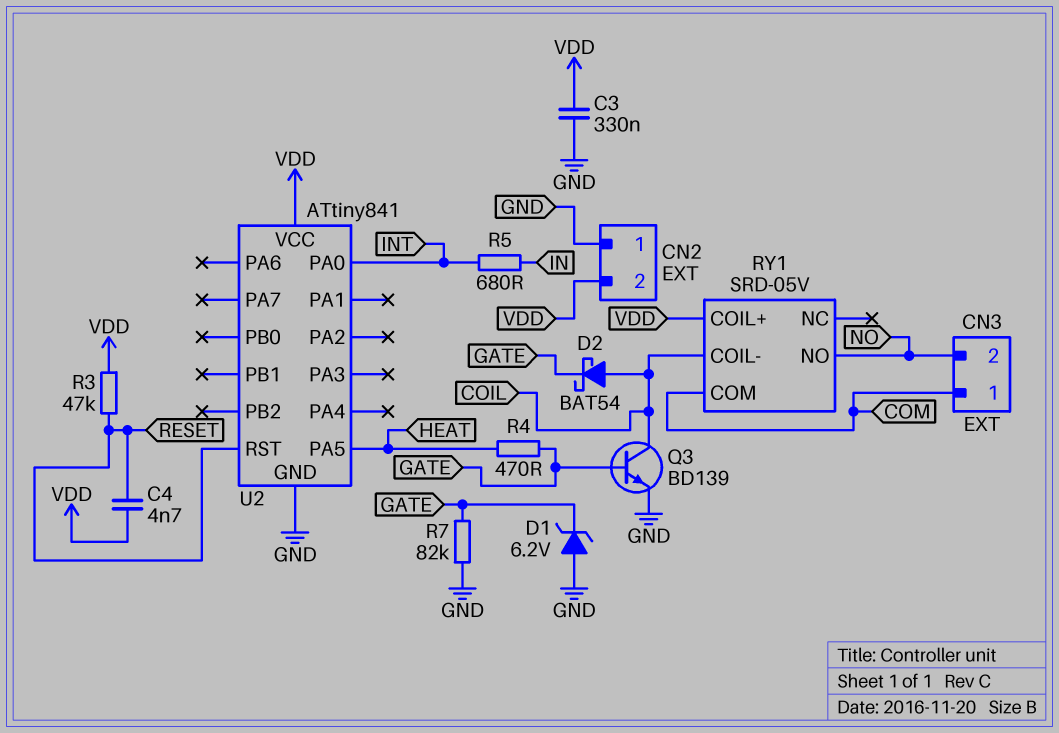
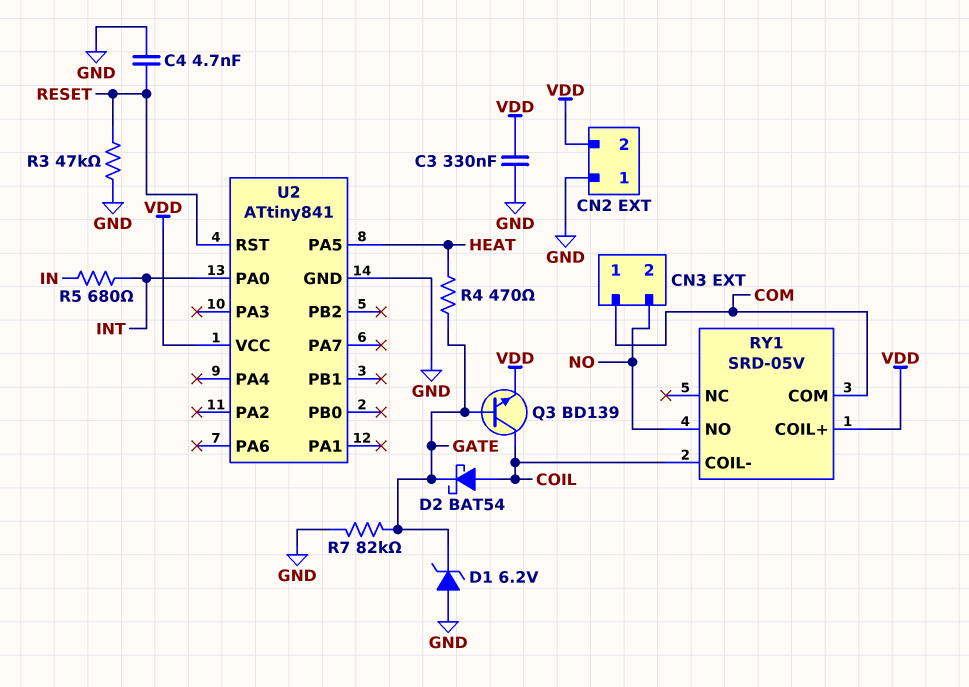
C4: 4.7nF (RESET, VDD) -> 4.7nF (GND, RESET)
Q3: NPN BD139 (B GATE, C COIL, E GND) -> NPN BD139 (B GATE, C COIL, E VDD)
R3: 47k (RESET, VDD) -> 47k (GND, RESET)

